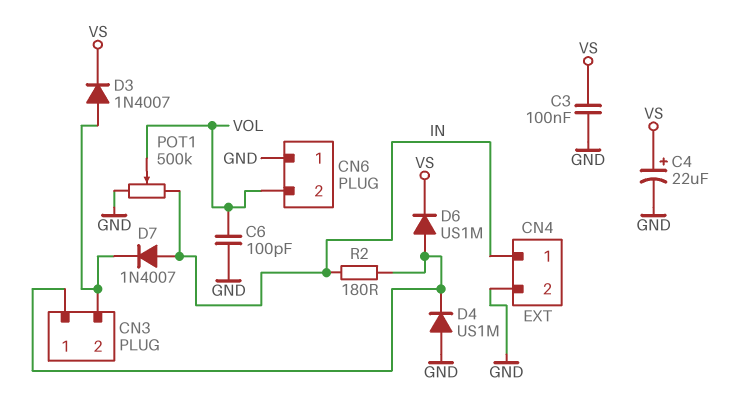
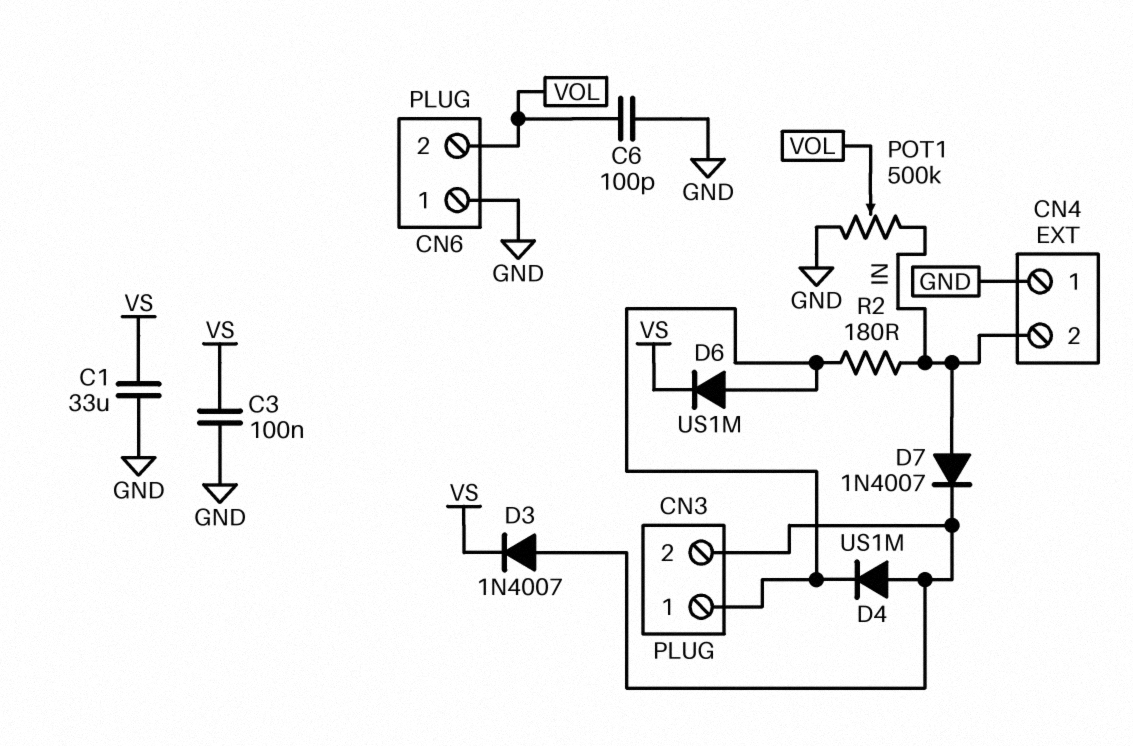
C1: none -> 33uF (GND, VS)
C4: 22uF (plus VS, minus GND) -> none
CN4 pin 1: IN -> GND
CN4 pin 2: GND -> IN
D4: diode US1M (A GND, K CN3/1) -> diode US1M (A CN3/2, K CN3/1)

